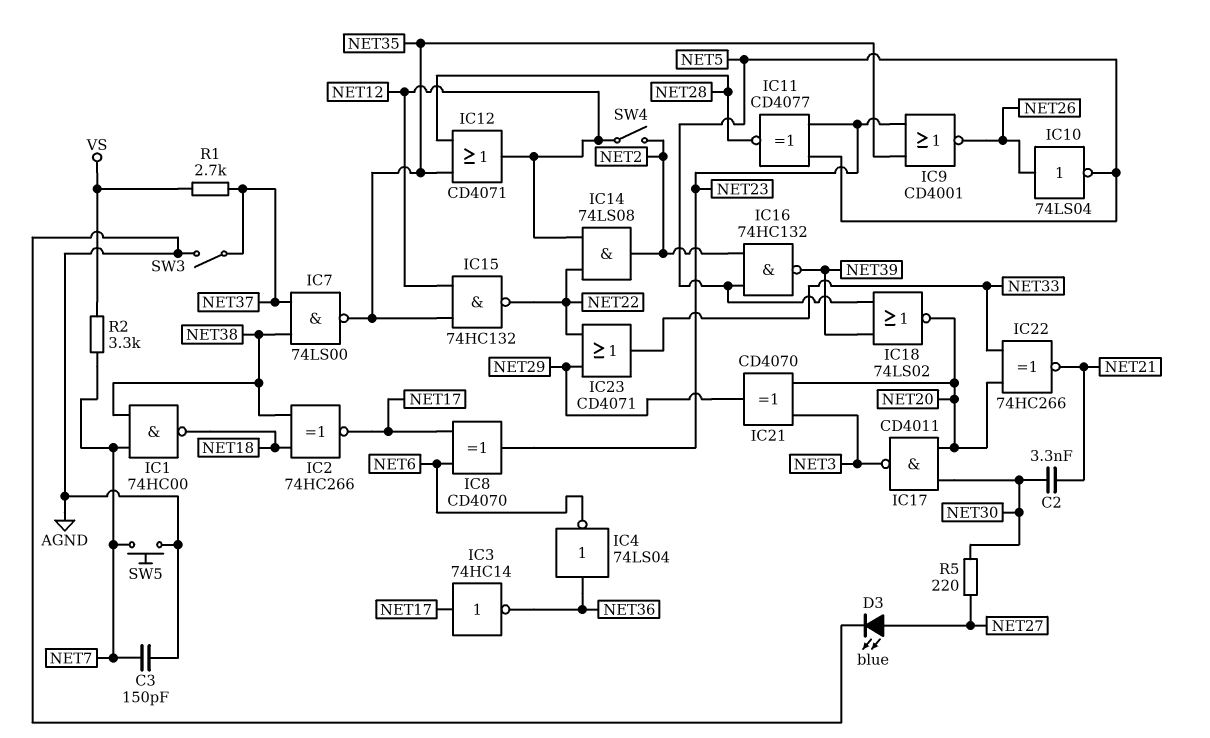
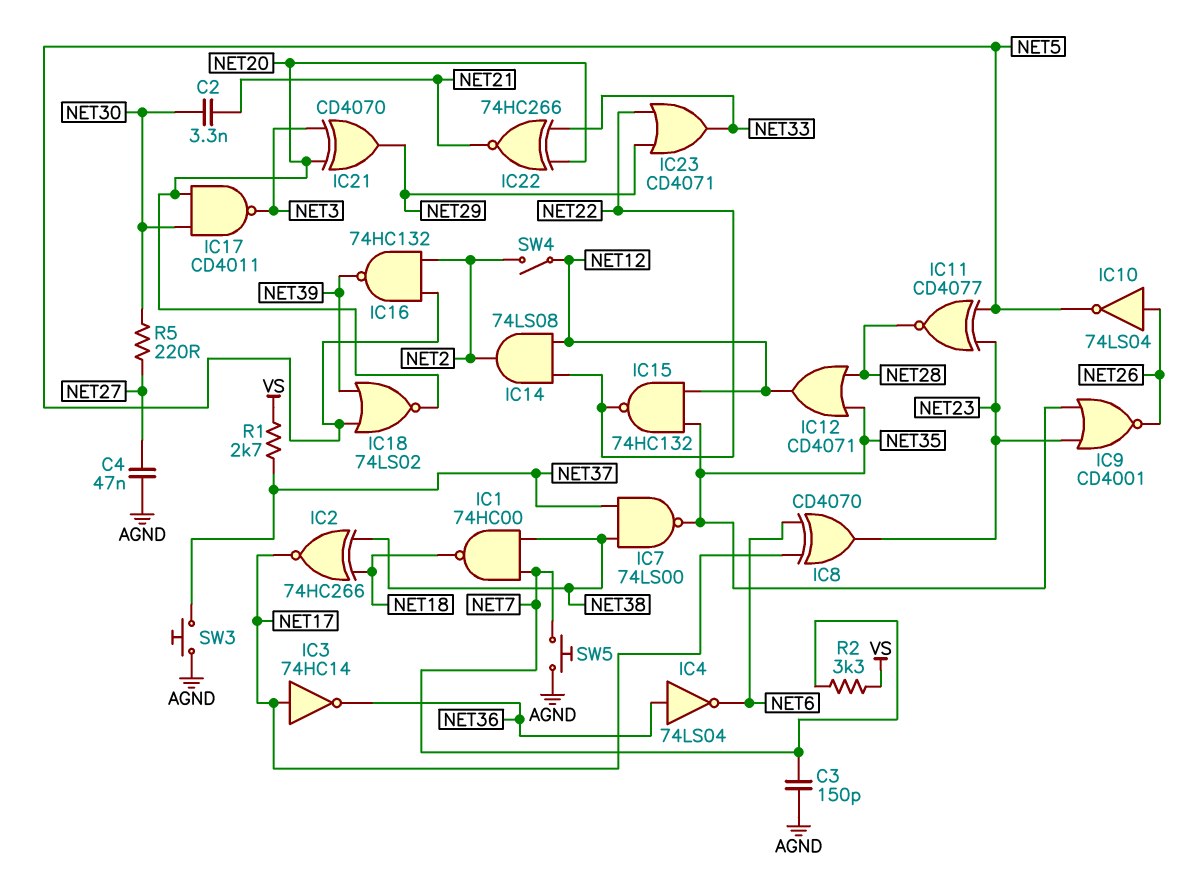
C4: none -> 47nF (AGND, NET27)
D3: LED blue (A NET27, K AGND) -> none
SW3: switch (AGND, NET37) -> button (AGND, NET37)

